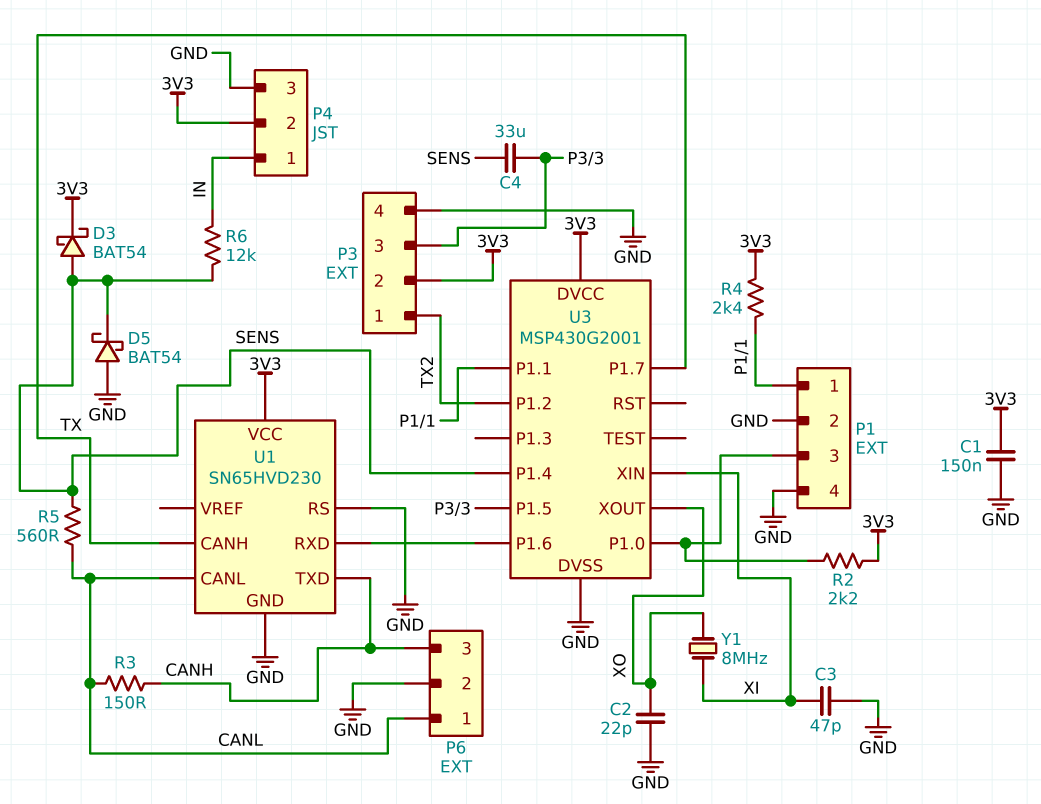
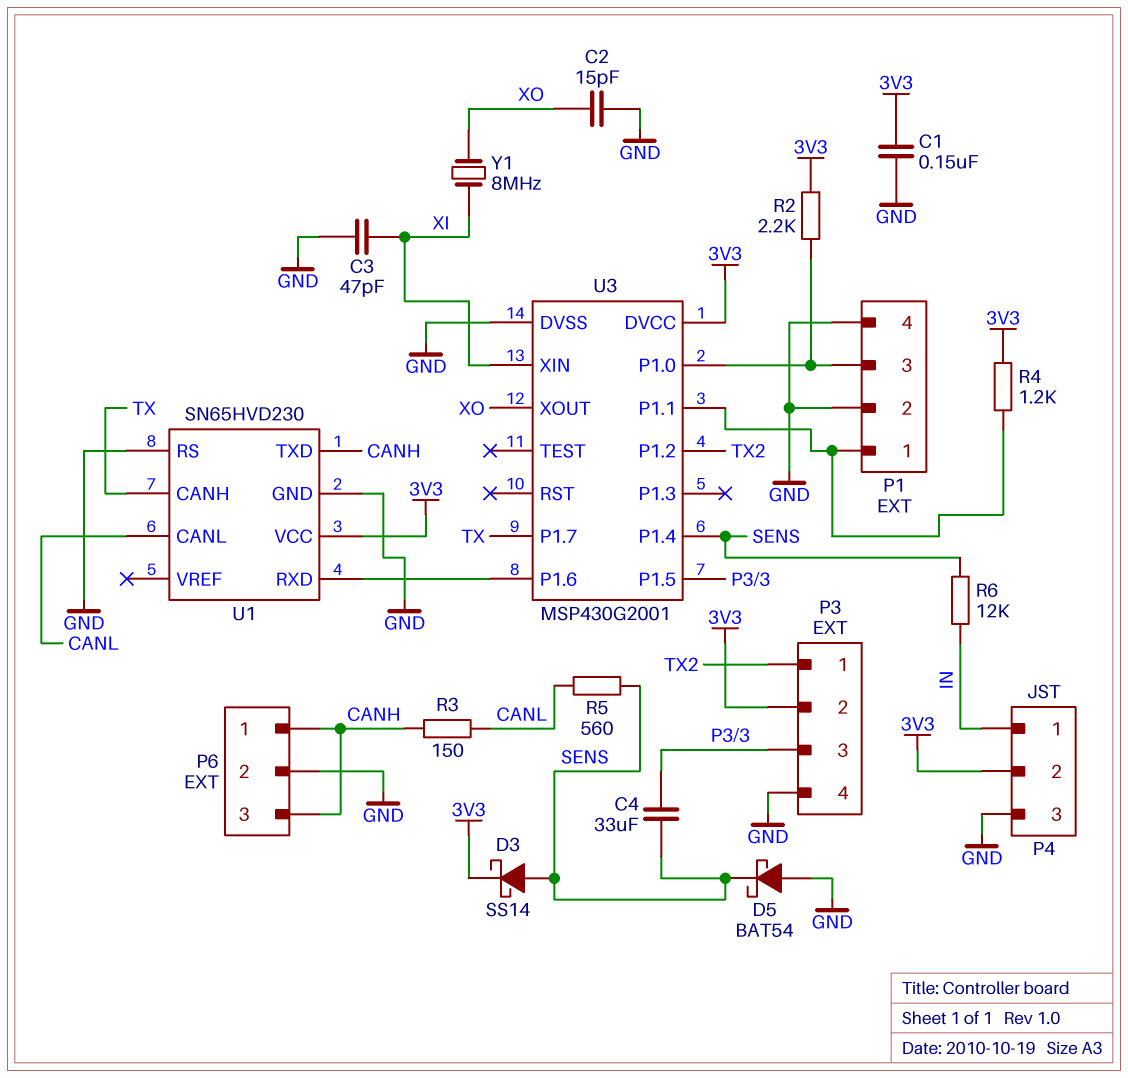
C2: 22pF (GND, XO) -> 15pF (GND, XO)
D3: schottky BAT54 (A SENS, K 3V3) -> schottky SS14 (A SENS, K 3V3)
P6 pin 1: CANL -> CANH
R4: 2.4k (3V3, P1/1) -> 1.2k (3V3, P1/1)

